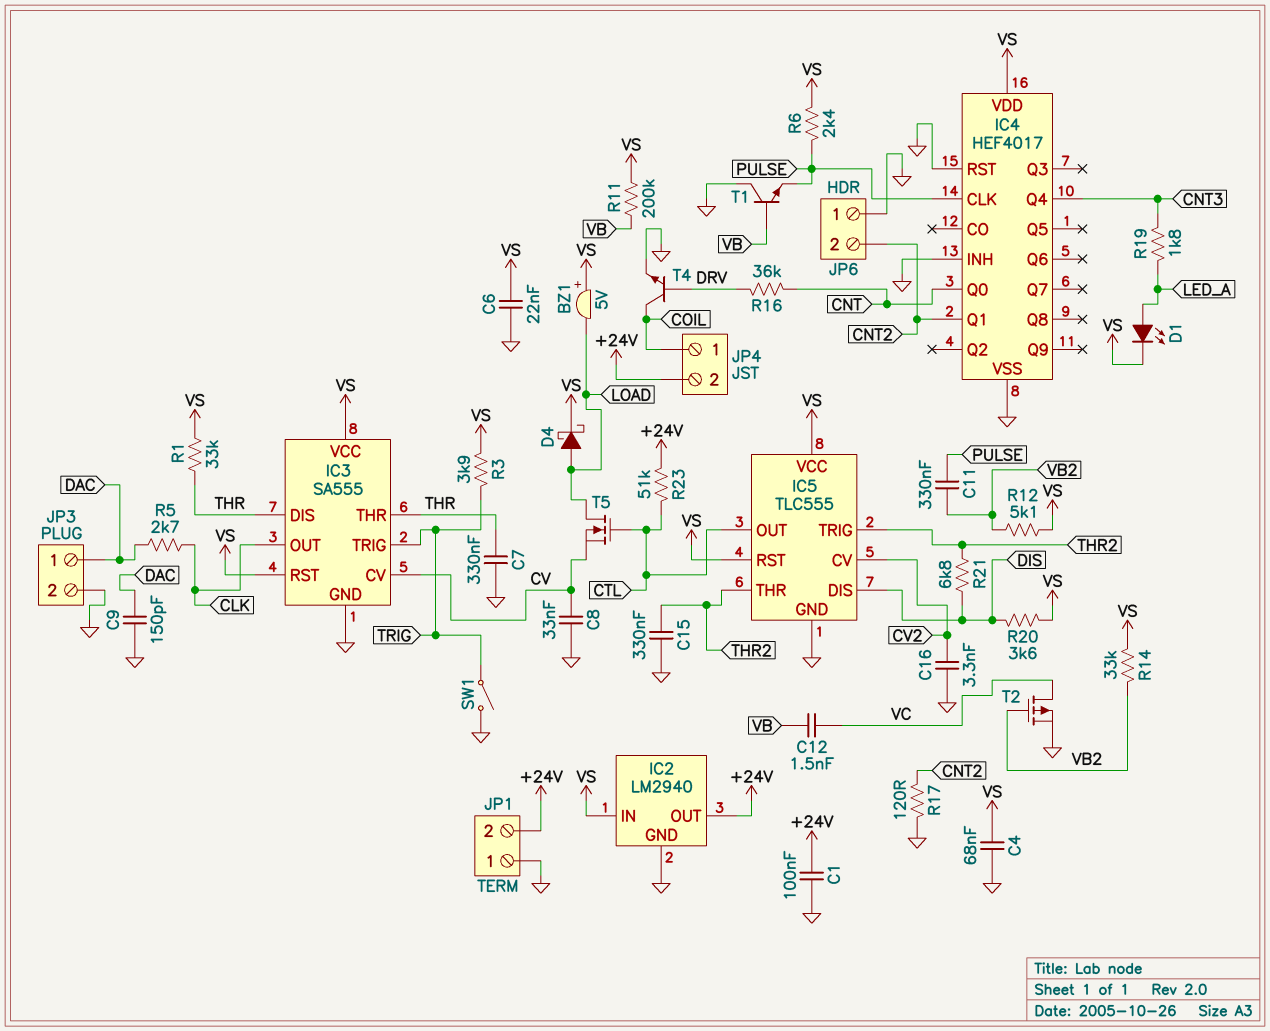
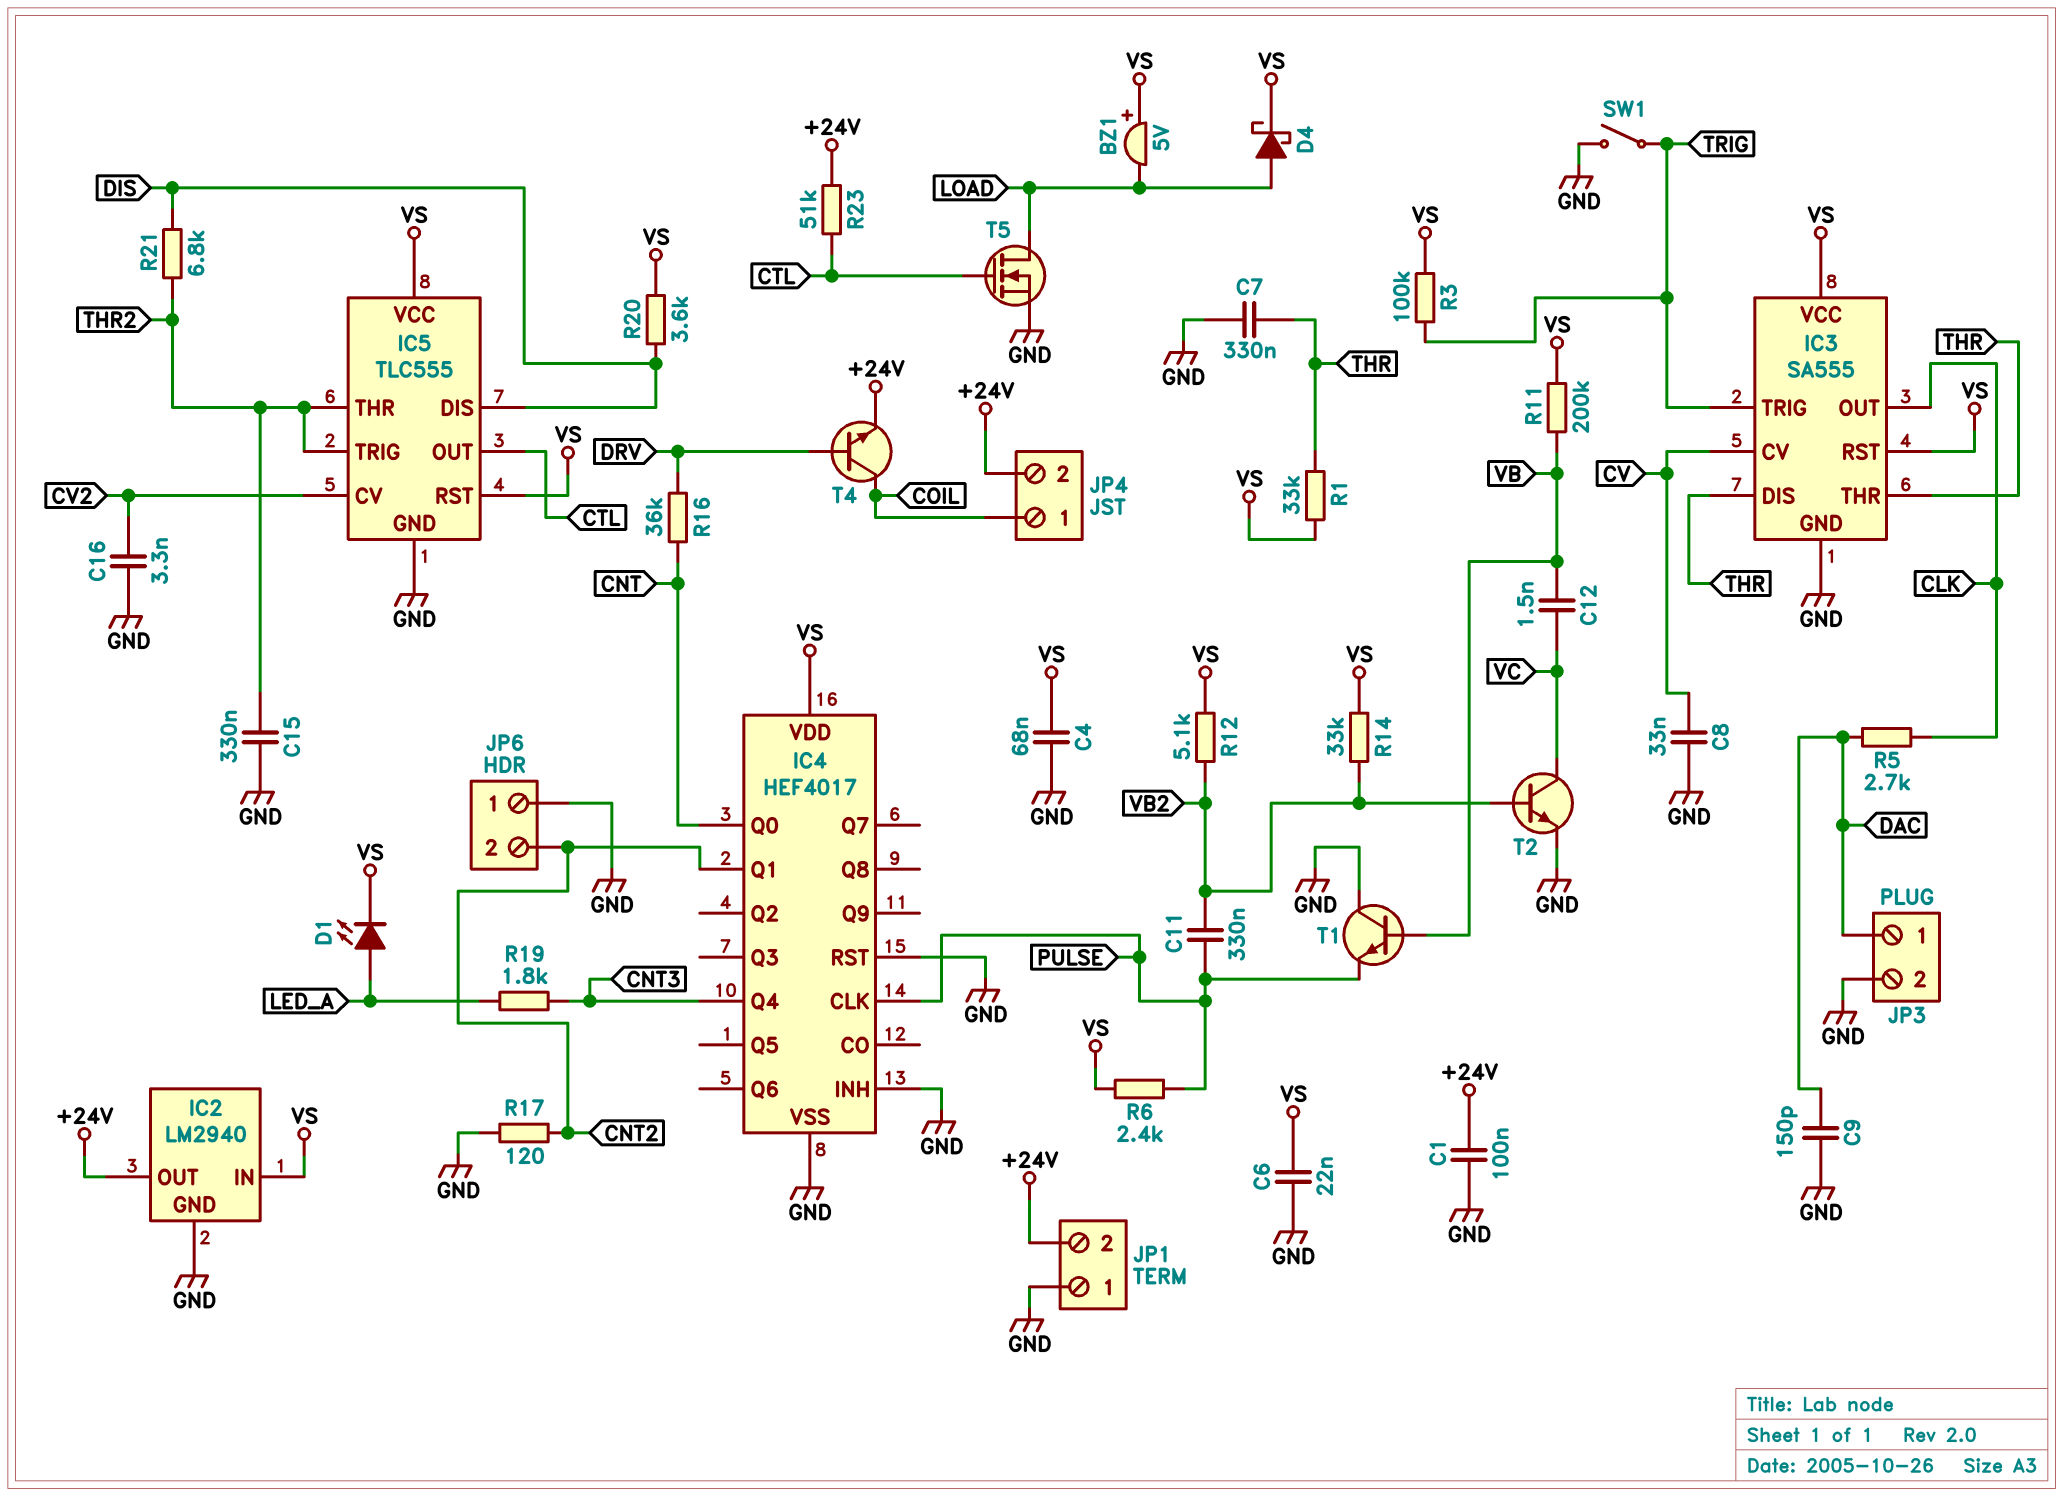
R3: 3.9k (TRIG, VS) -> 100k (TRIG, VS)
T2: PMOS (G VB2, D VC, S GND) -> NPN (B VB2, C VC, E GND)
T4: NPN (B DRV, C COIL, E GND) -> NPN (B DRV, C COIL, E +24V)
T5: NMOS (G CTL, D LOAD, S CV) -> NMOS (G CTL, D LOAD, S GND)

